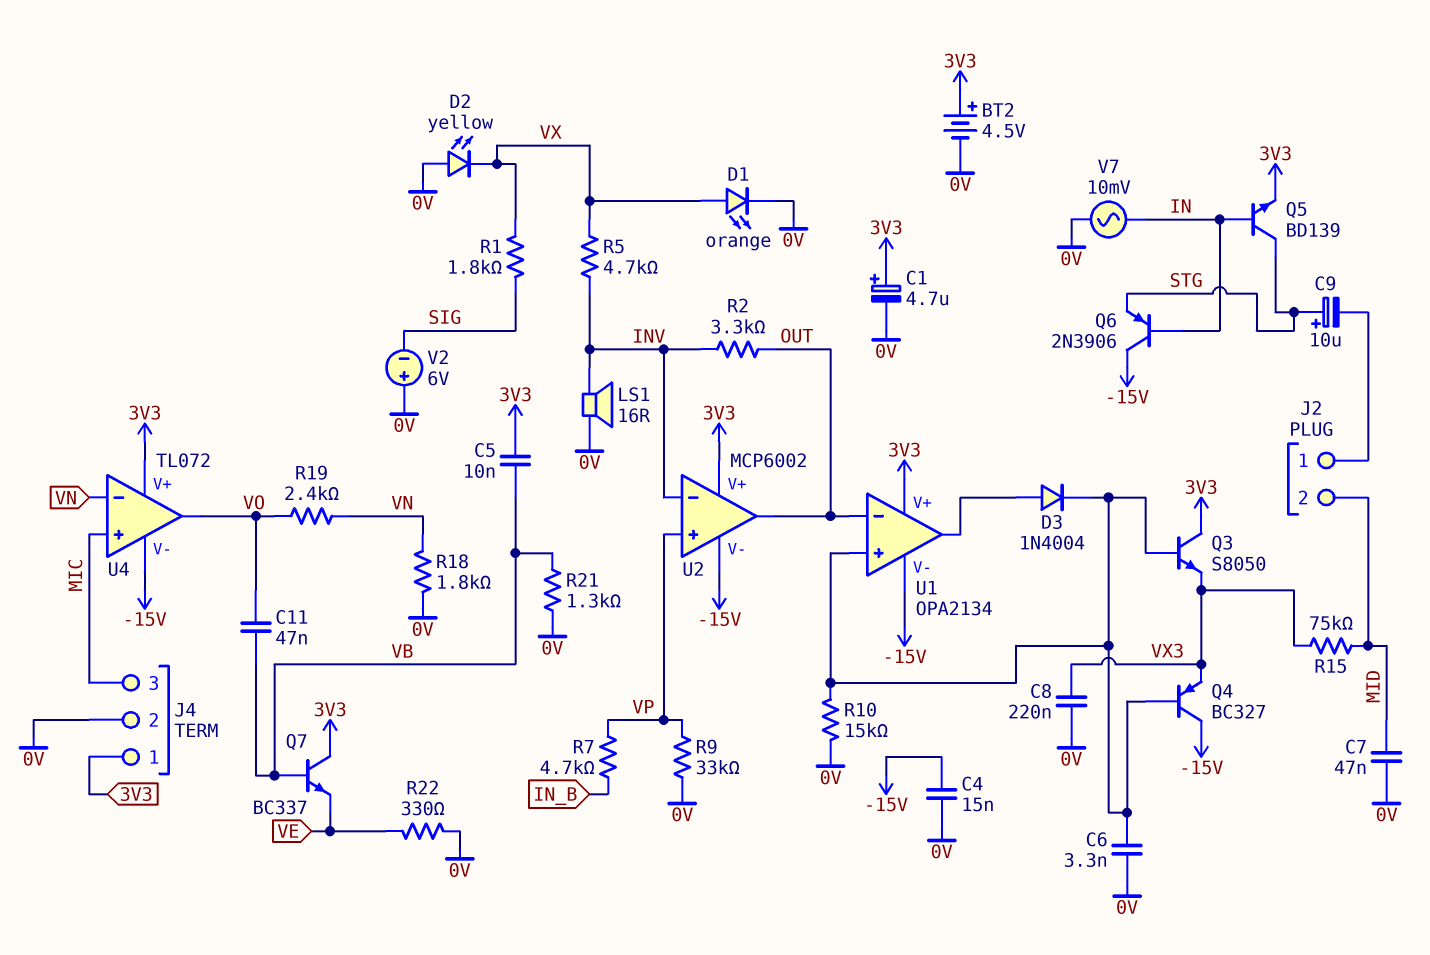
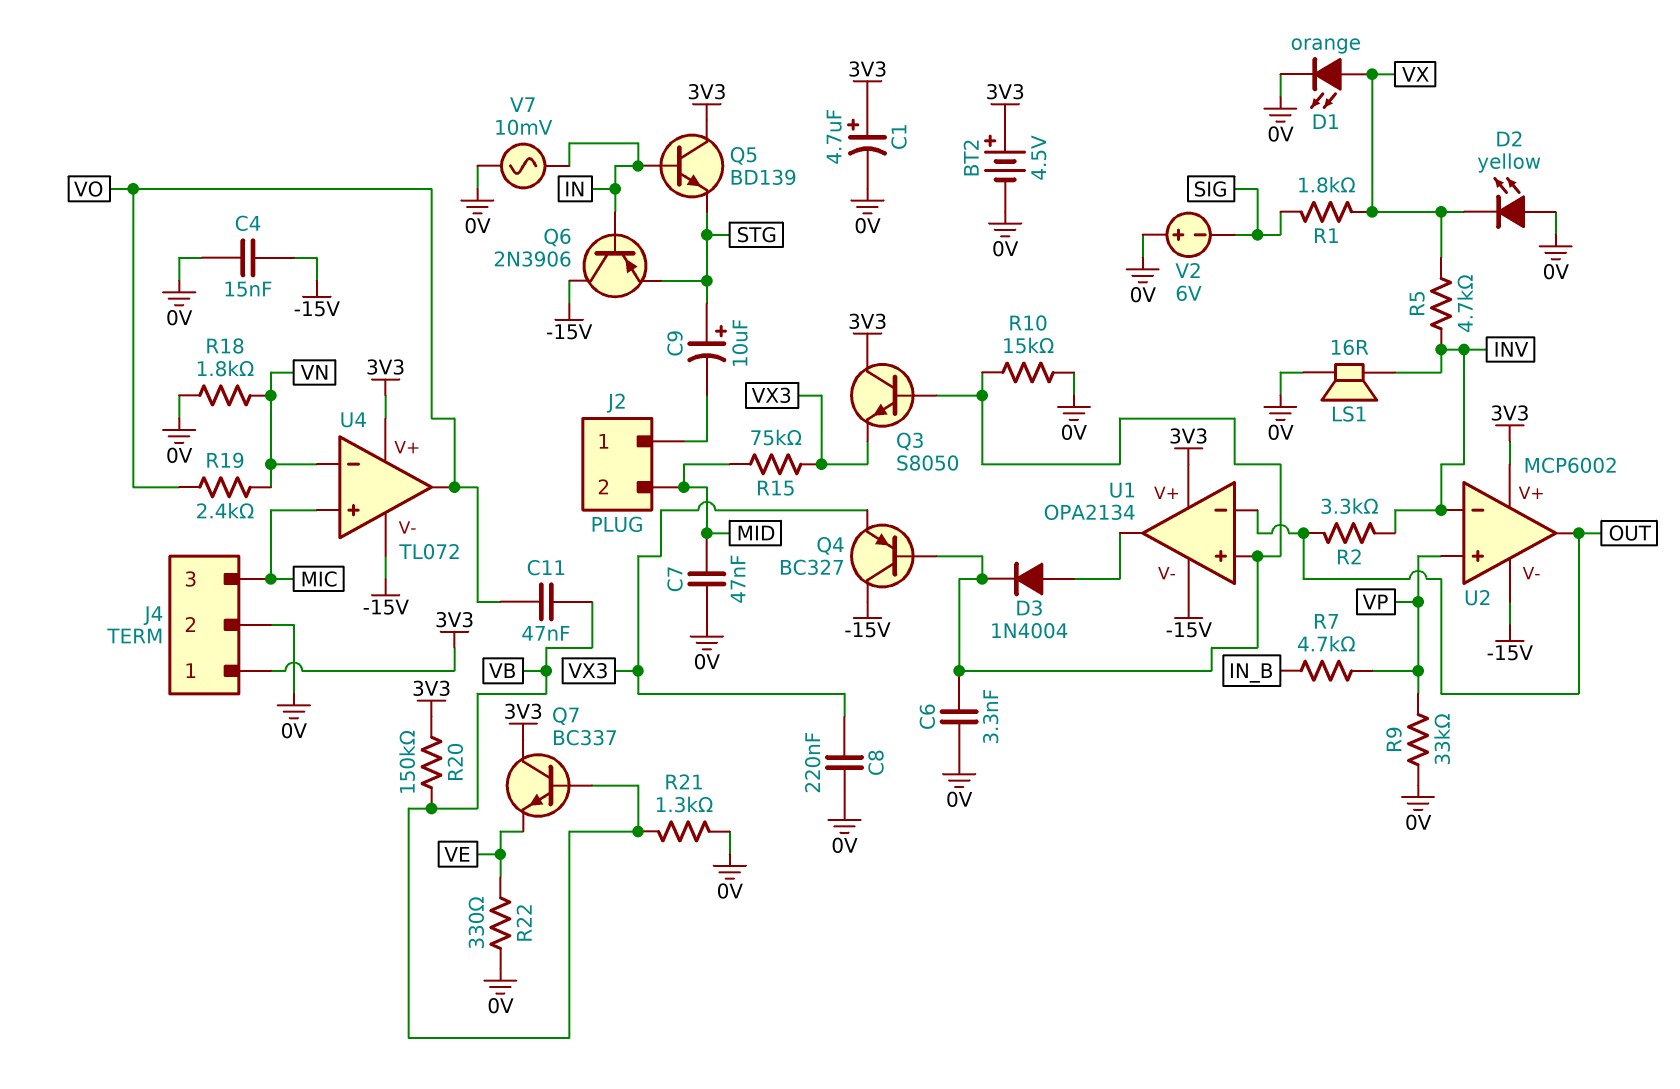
C5: 10nF (3V3, VB) -> none
Q5: NPN BD139 (B IN, C STG, E 3V3) -> NPN BD139 (B IN, C 3V3, E STG)
R20: none -> 150k (3V3, VB)

